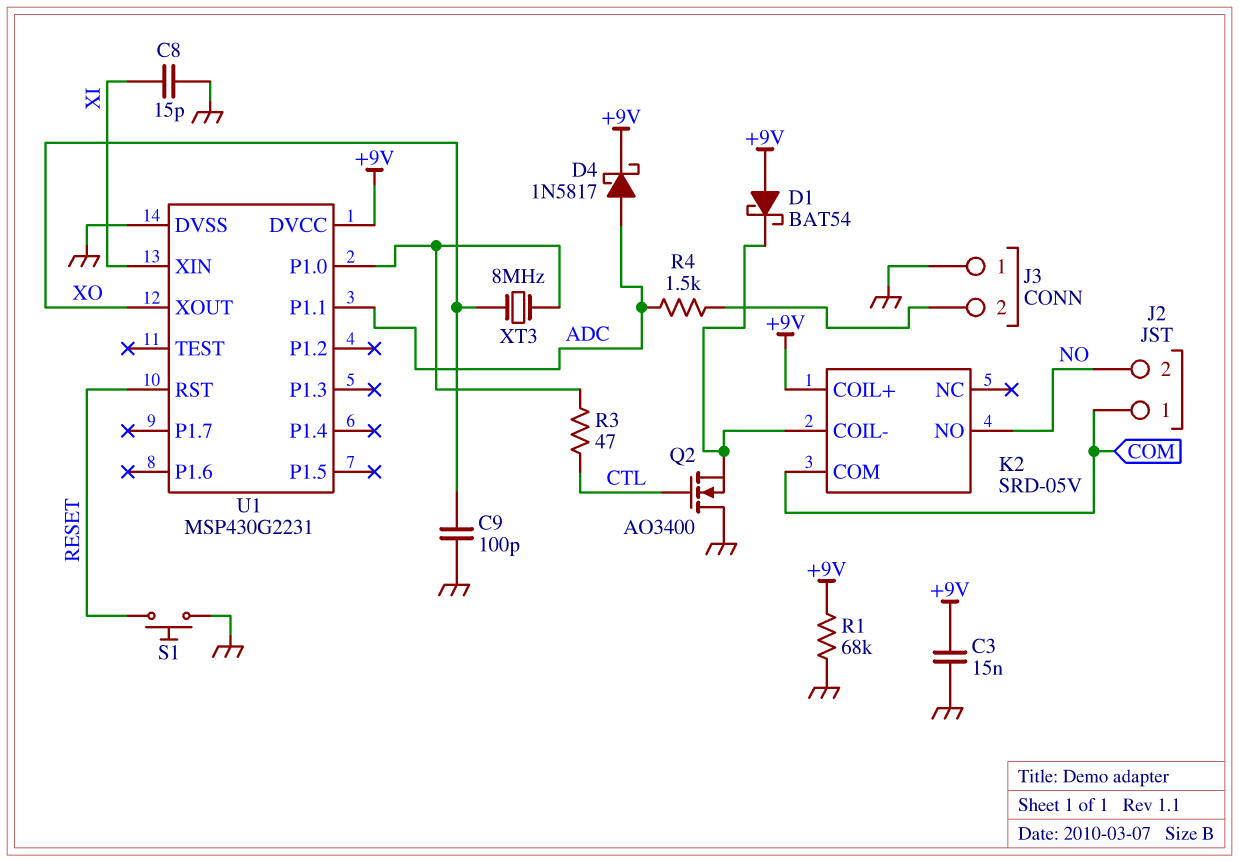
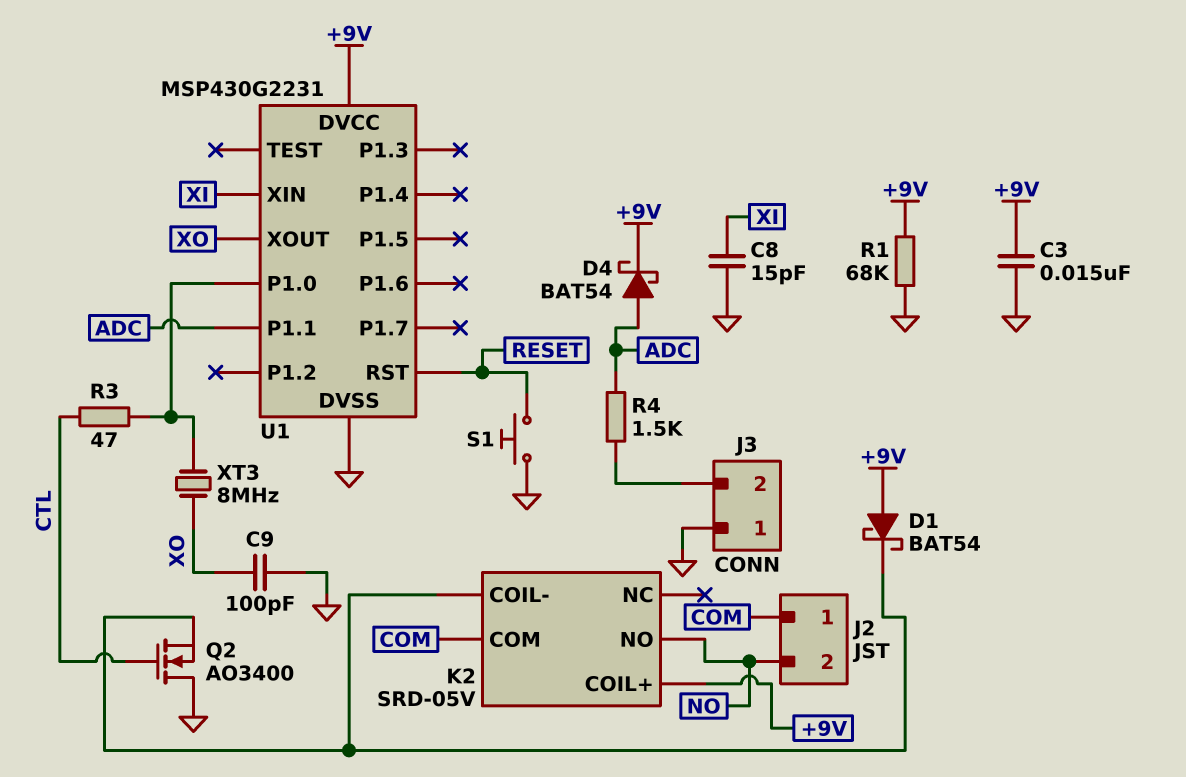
D4: schottky 1N5817 (A ADC, K +9V) -> schottky BAT54 (A ADC, K +9V)

